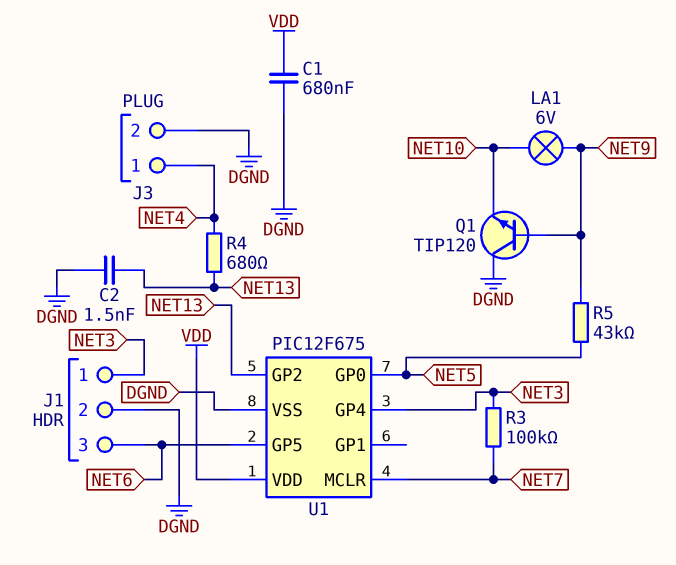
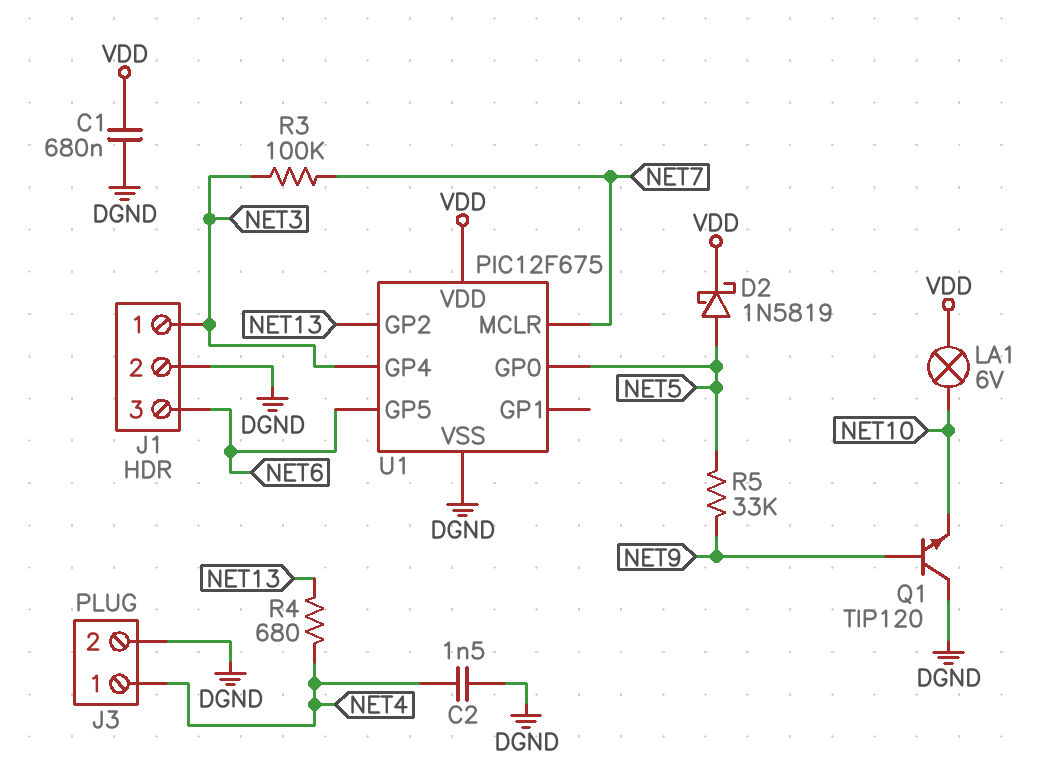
C2: 1.5nF (DGND, NET13) -> 1.5nF (DGND, NET4)
D2: none -> schottky 1N5819 (A NET5, K VDD)
LA1: lamp 6V (NET9, NET10) -> lamp 6V (NET10, VDD)
R5: 43k (NET5, NET9) -> 33k (NET5, NET9)

